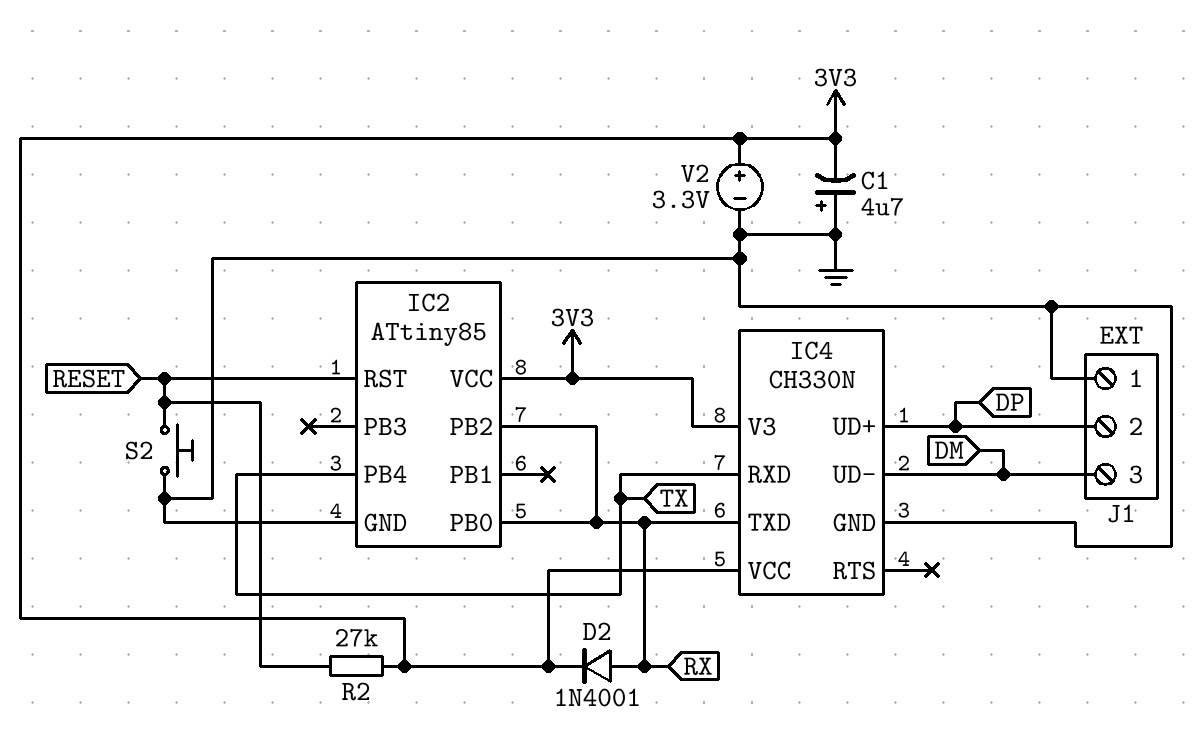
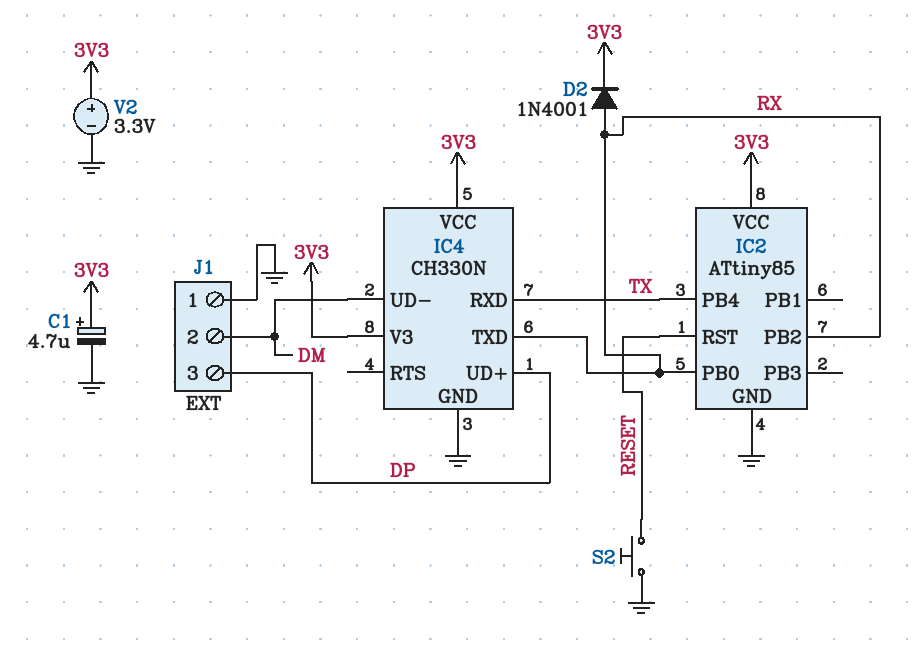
C1: 4.7uF (plus GND, minus 3V3) -> 4.7uF (plus 3V3, minus GND)
J1 pin 2: DP -> DM
J1 pin 3: DM -> DP
R2: 27k (3V3, RESET) -> none

